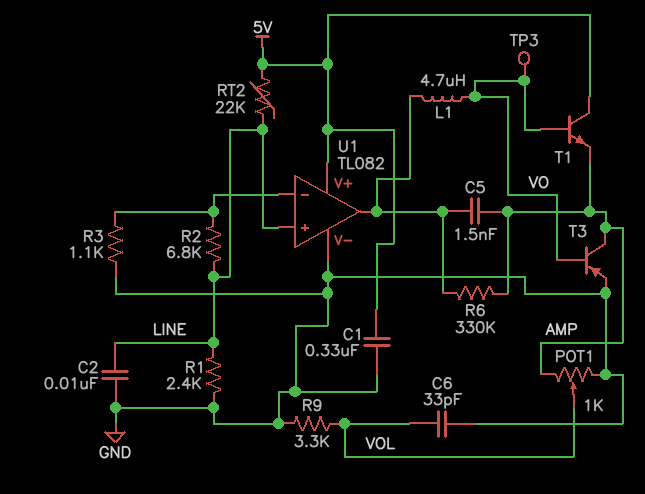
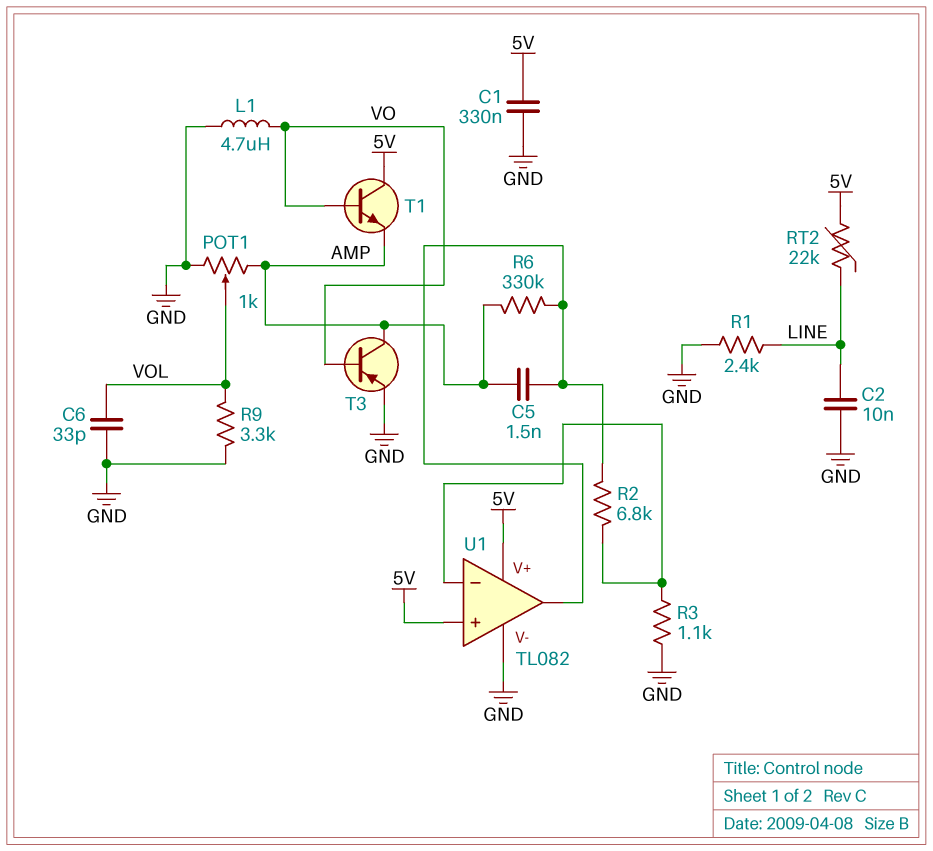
L1: 4.7uH (U1/out, VO) -> 4.7uH (GND, VO)
R2: 6.8k (LINE, U1/in-) -> 6.8k (U1/in-, U1/out)
TP3: test point (VO) -> none
U1 pin in+: LINE -> 5V

